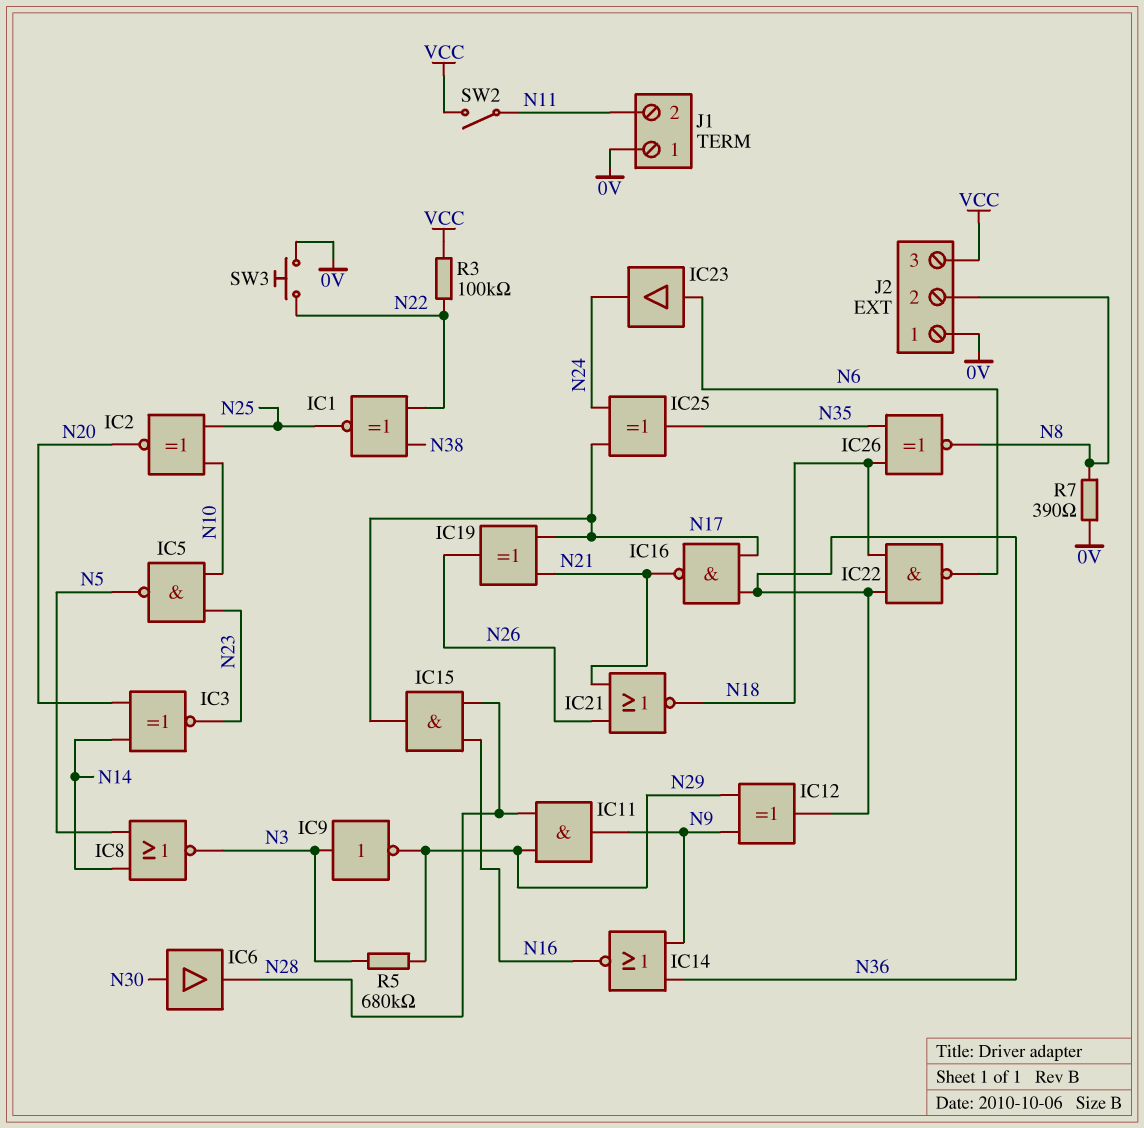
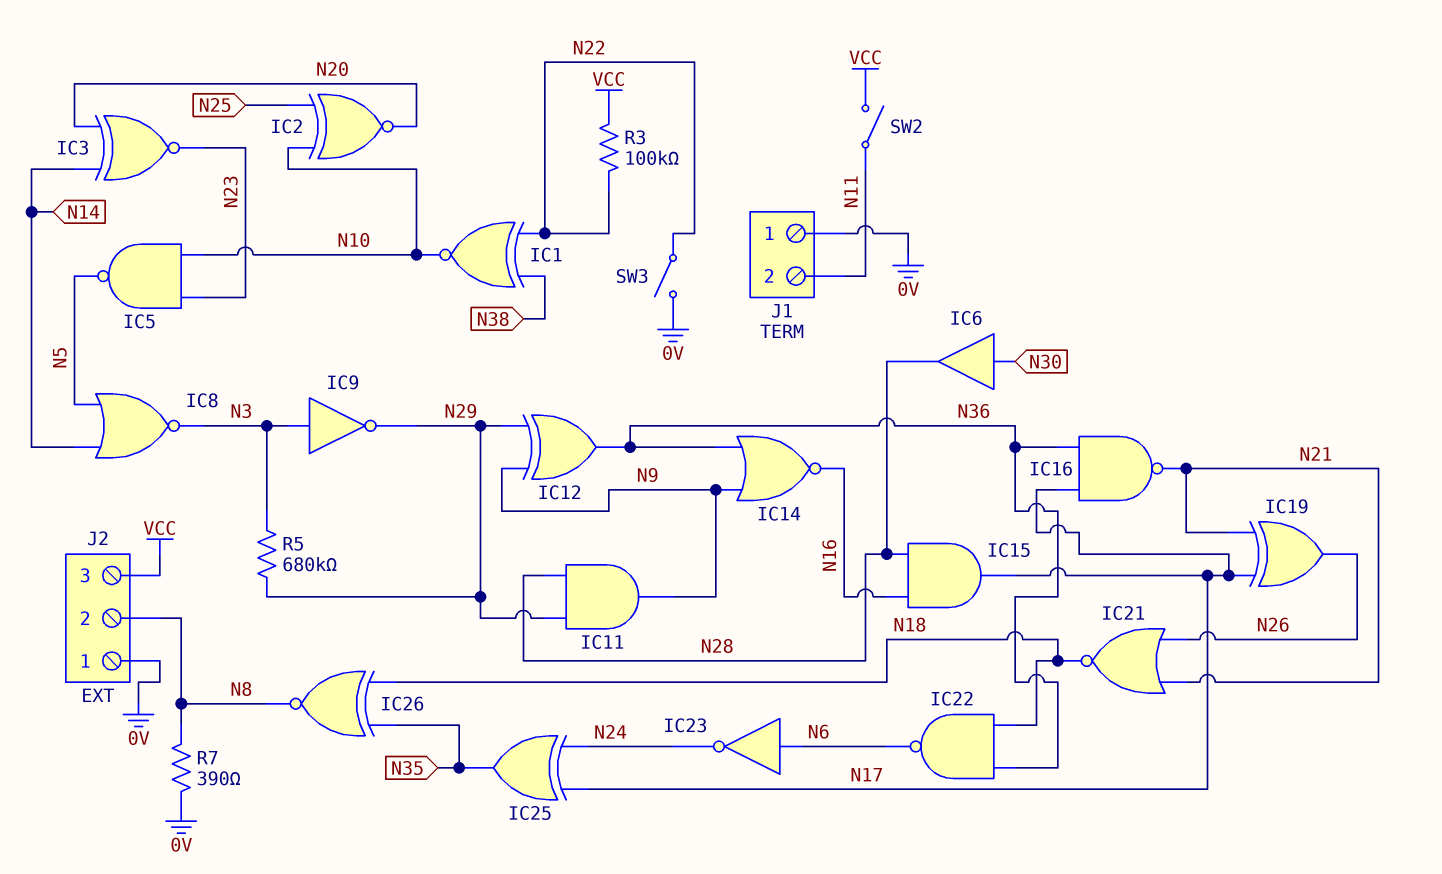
IC1: XNOR (in N22, in N38, out N25) -> XNOR (in N22, in N38, out N10)
IC23: buffer (in N6, out N24) -> NOT (in N6, out N24)
SW3: button (0V, N22) -> switch (0V, N22)

